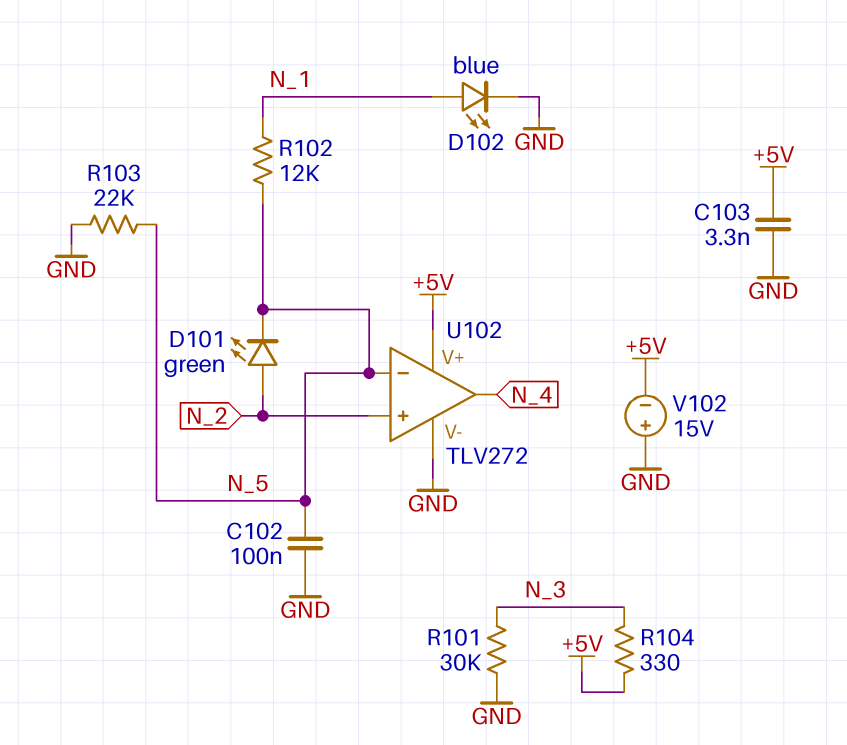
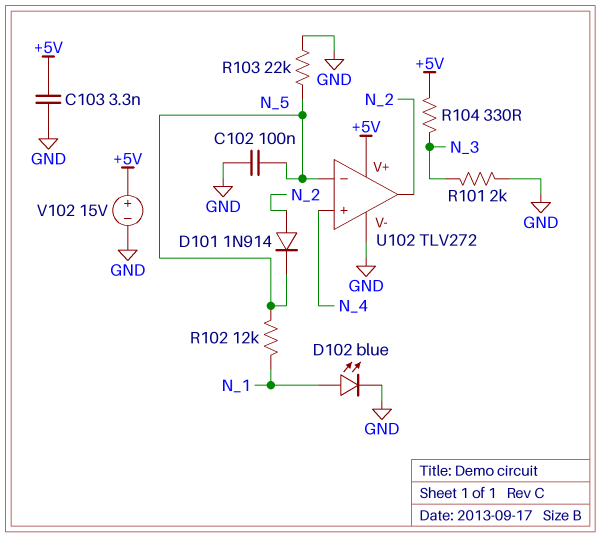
D101: LED green (A N_2, K N_5) -> diode 1N914 (A N_2, K N_5)
R101: 30k (GND, N_3) -> 2k (GND, N_3)
U102 pin in+: N_2 -> N_4
U102 pin out: N_4 -> N_2
V102: 15V (plus GND, minus +5V) -> 15V (plus +5V, minus GND)

